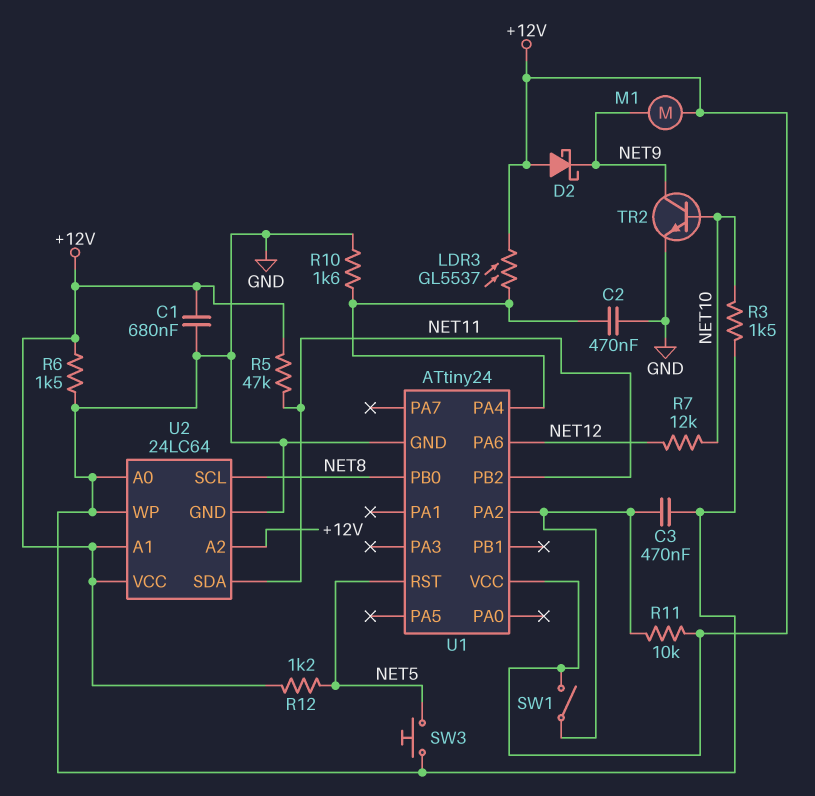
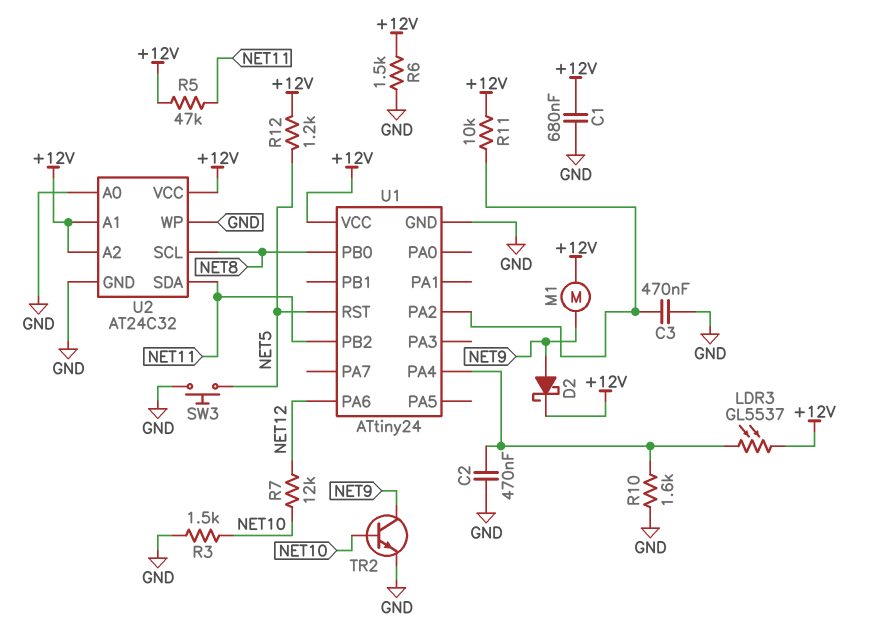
D2: schottky (A +12V, K NET9) -> schottky (A NET9, K +12V)
SW1: switch (+12V, U1/PA2) -> none
U2: 24LC64 -> AT24C32

